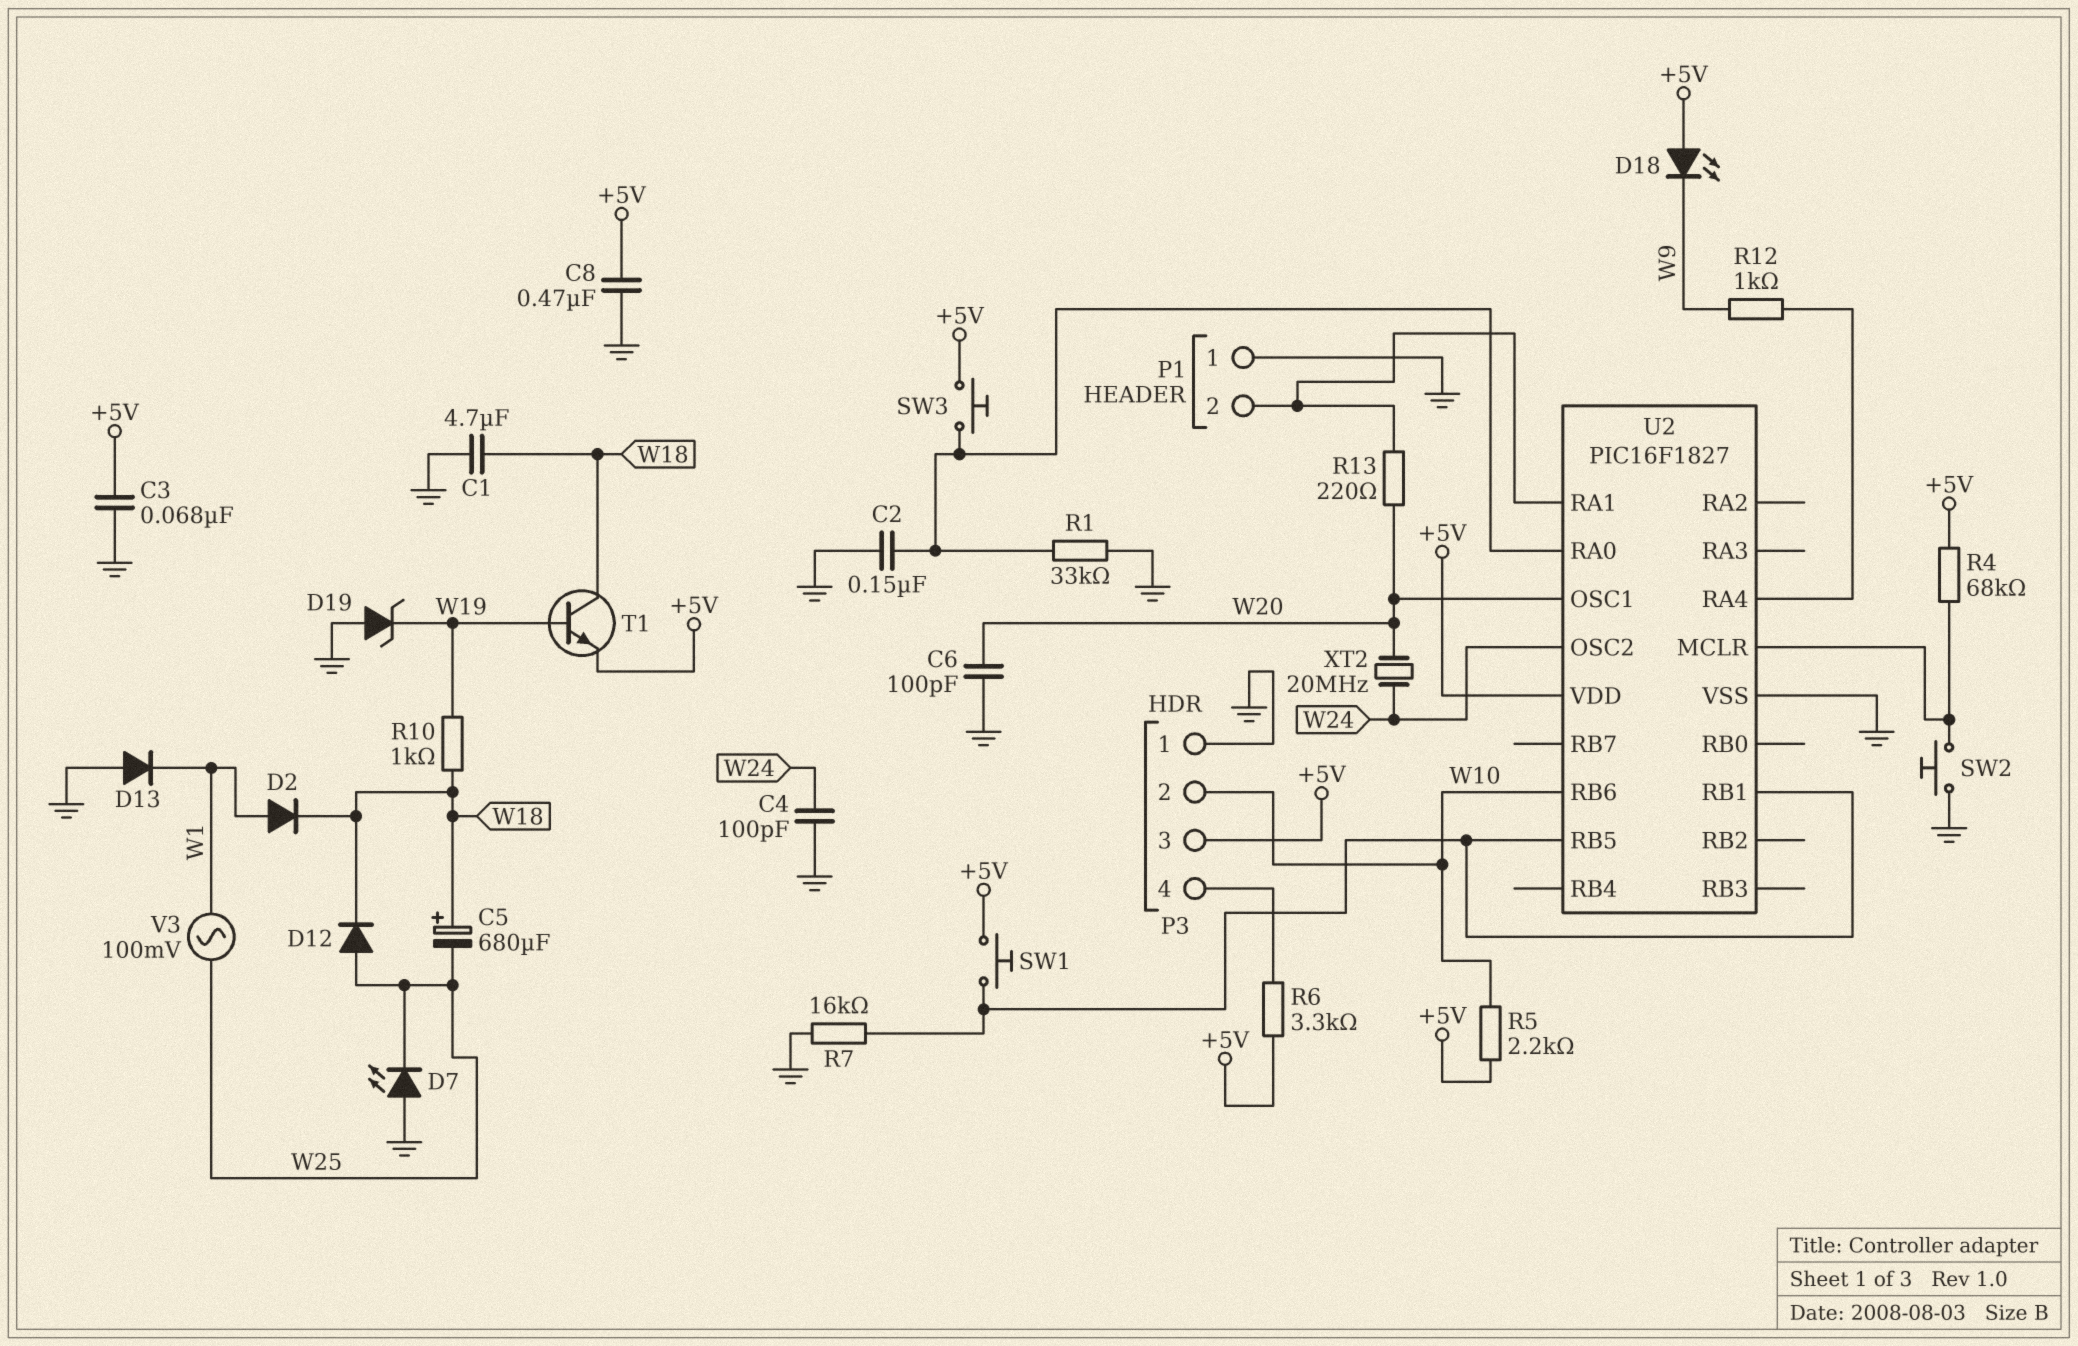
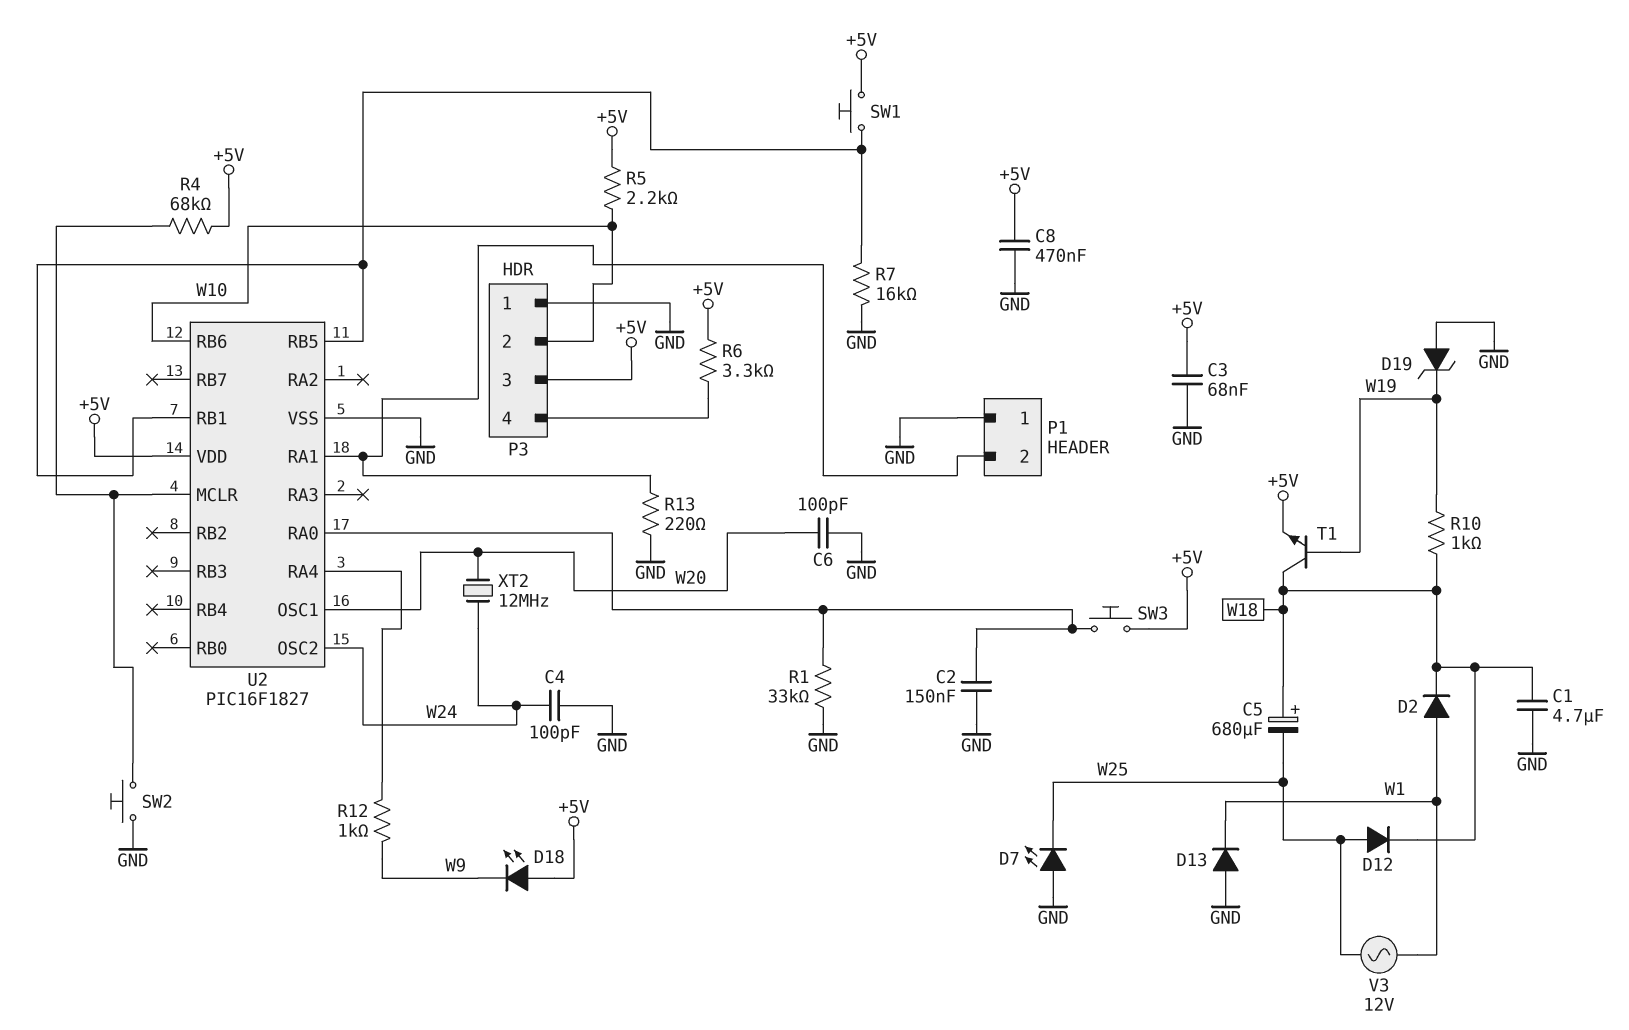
R13: 220 (P1/2, W20) -> 220 (GND, P1/2)
V3: AC 100mV (W1, W25) -> AC 12V (W1, W25)
XT2: 20MHz (W20, W24) -> 12MHz (W20, W24)

